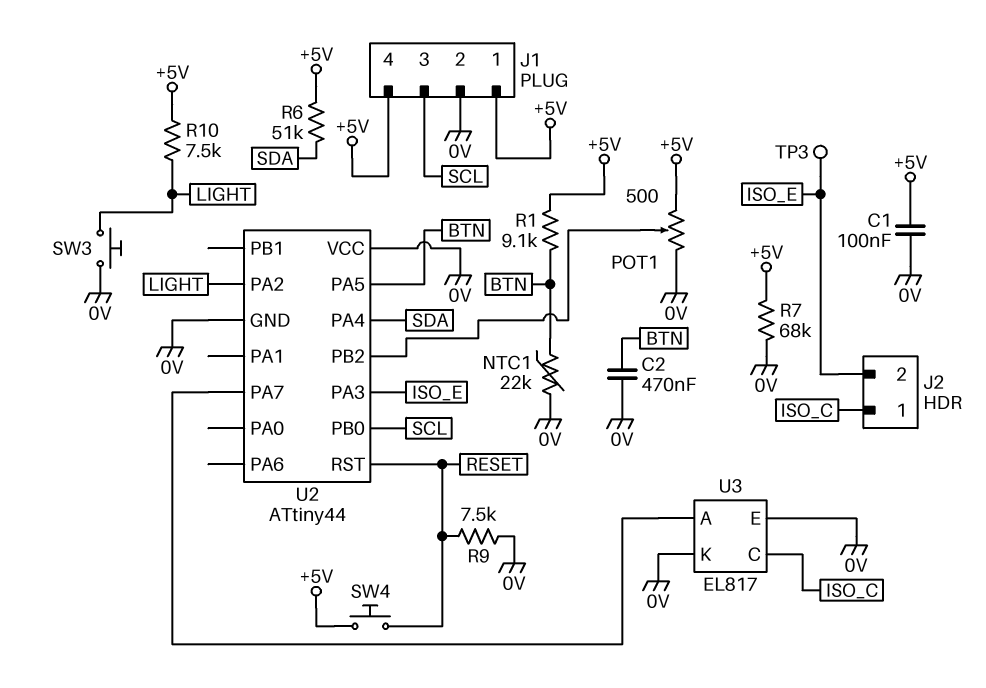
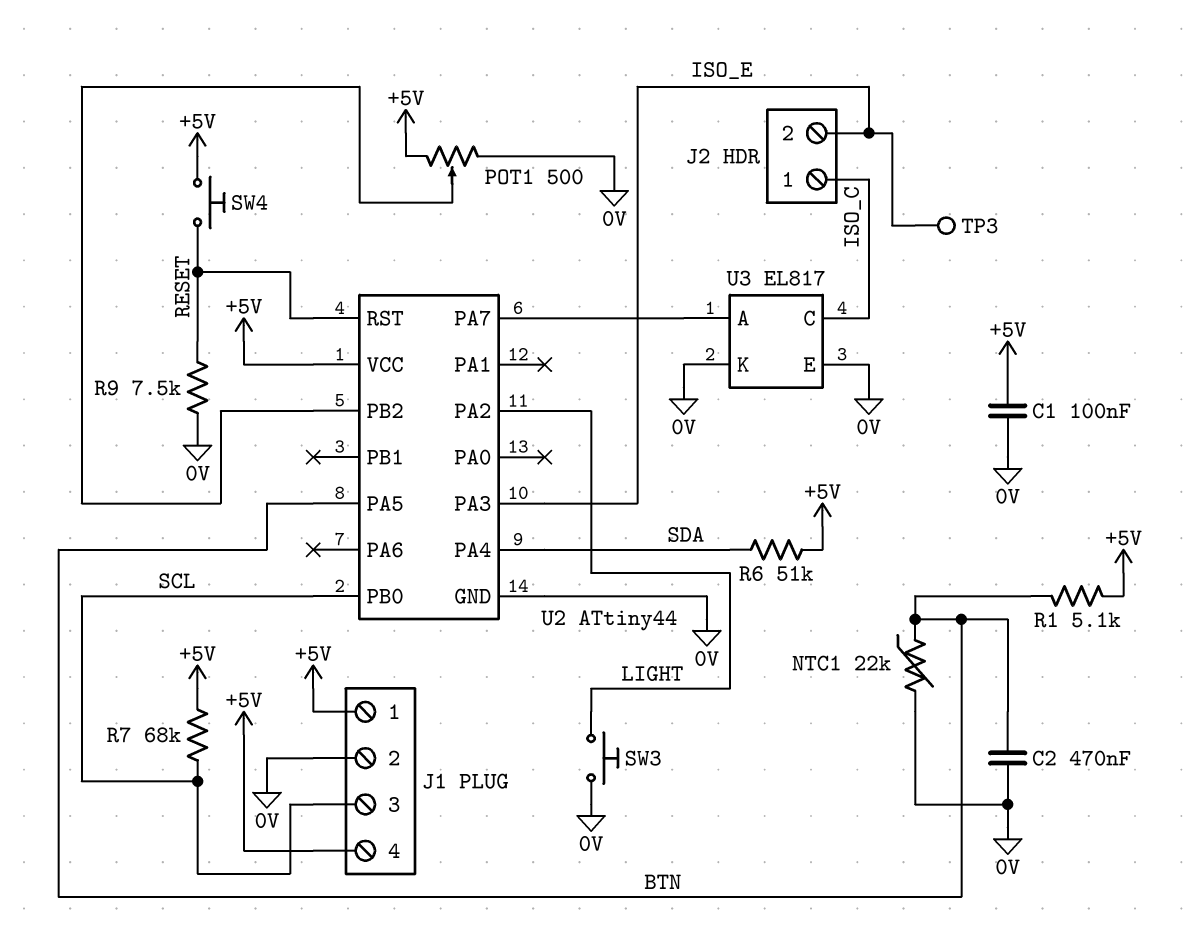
R1: 9.1k (+5V, BTN) -> 5.1k (+5V, BTN)
R7: 68k (+5V, 0V) -> 68k (+5V, SCL)
R10: 7.5k (+5V, LIGHT) -> none
U2 pin VCC: 0V -> +5V

